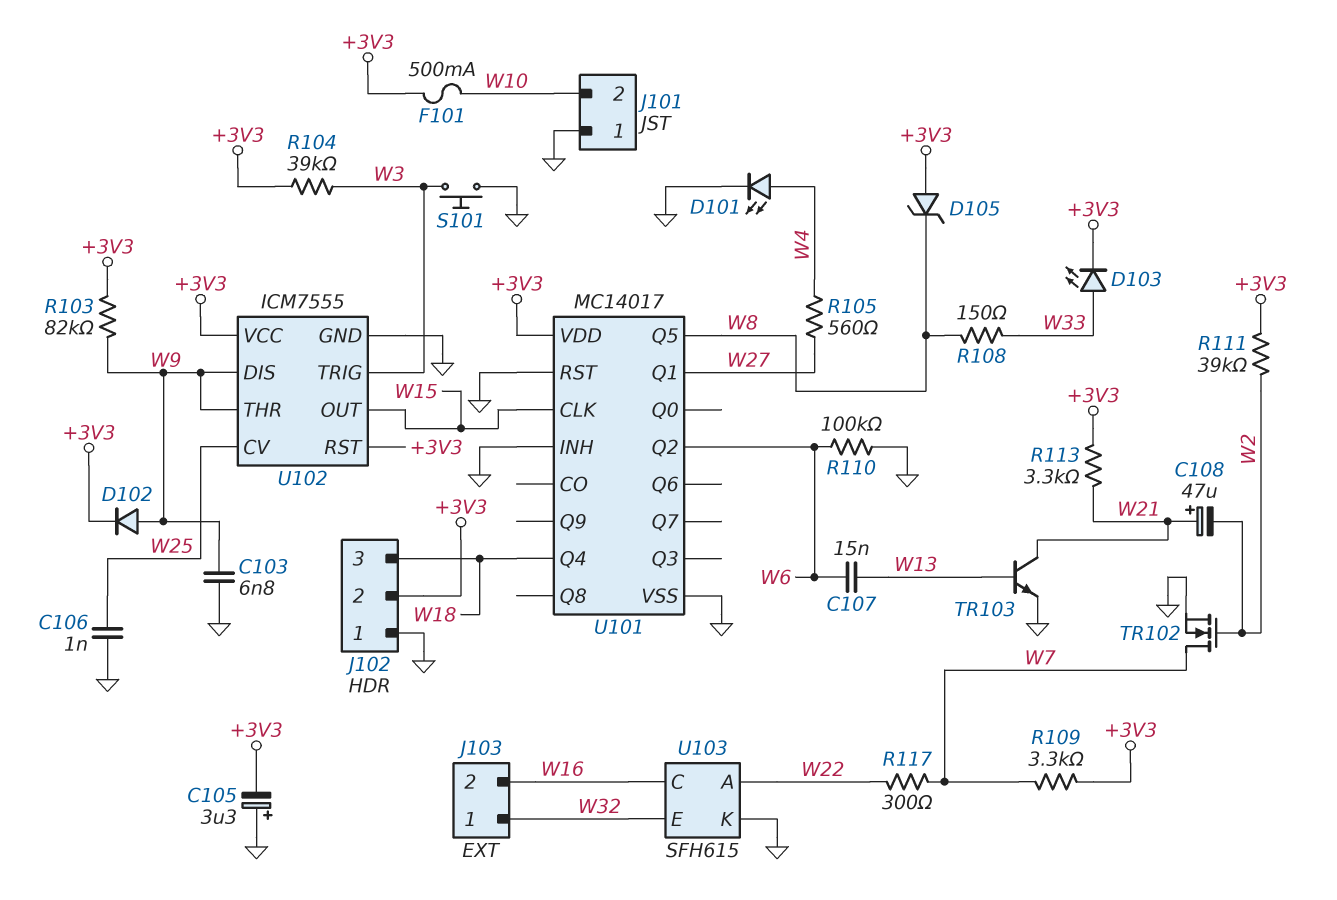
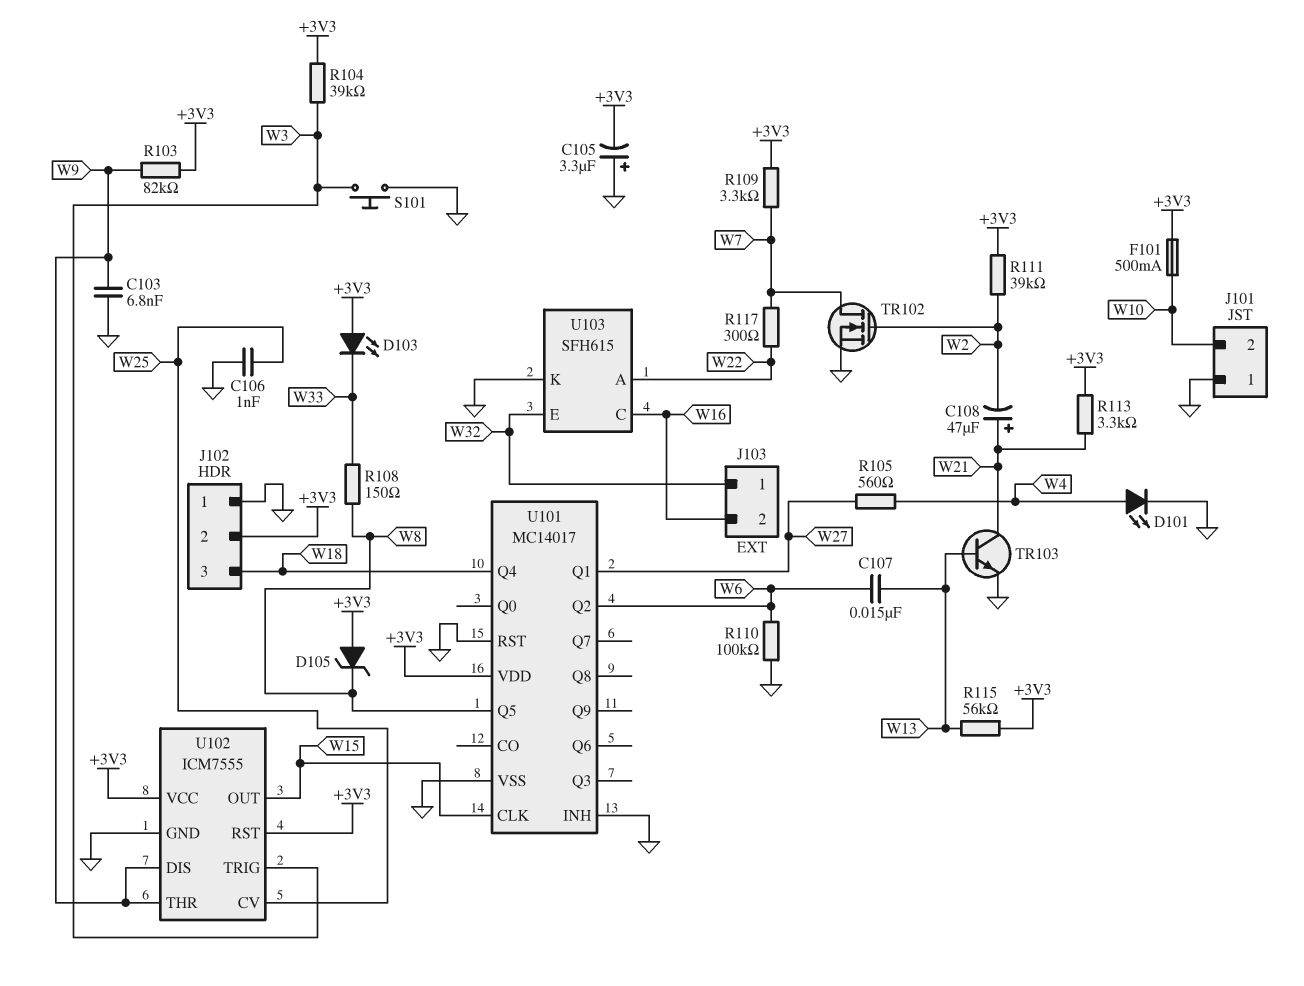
D102: diode (A W9, K +3V3) -> none
D103: LED (A W33, K +3V3) -> LED (A +3V3, K W33)
R115: none -> 56k (+3V3, W13)

